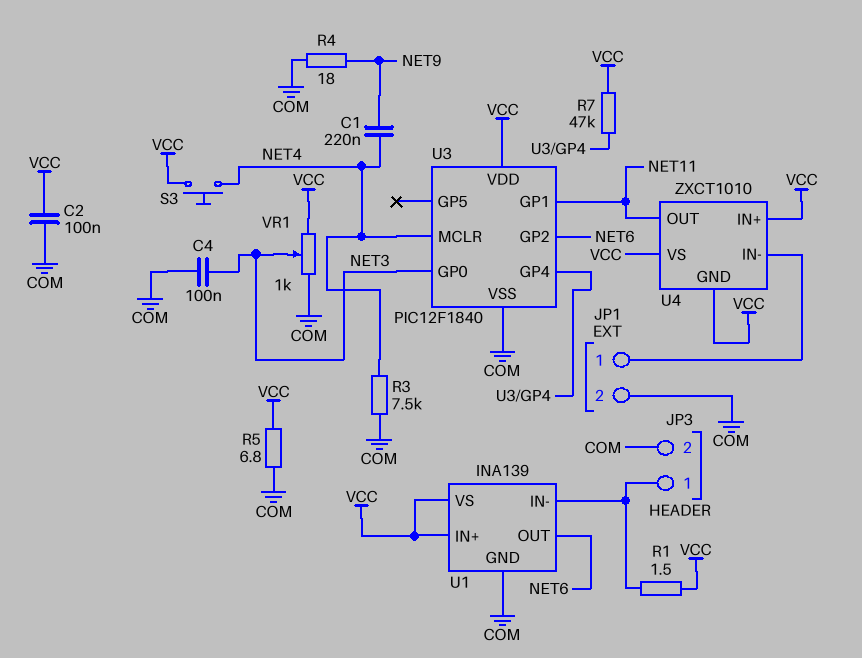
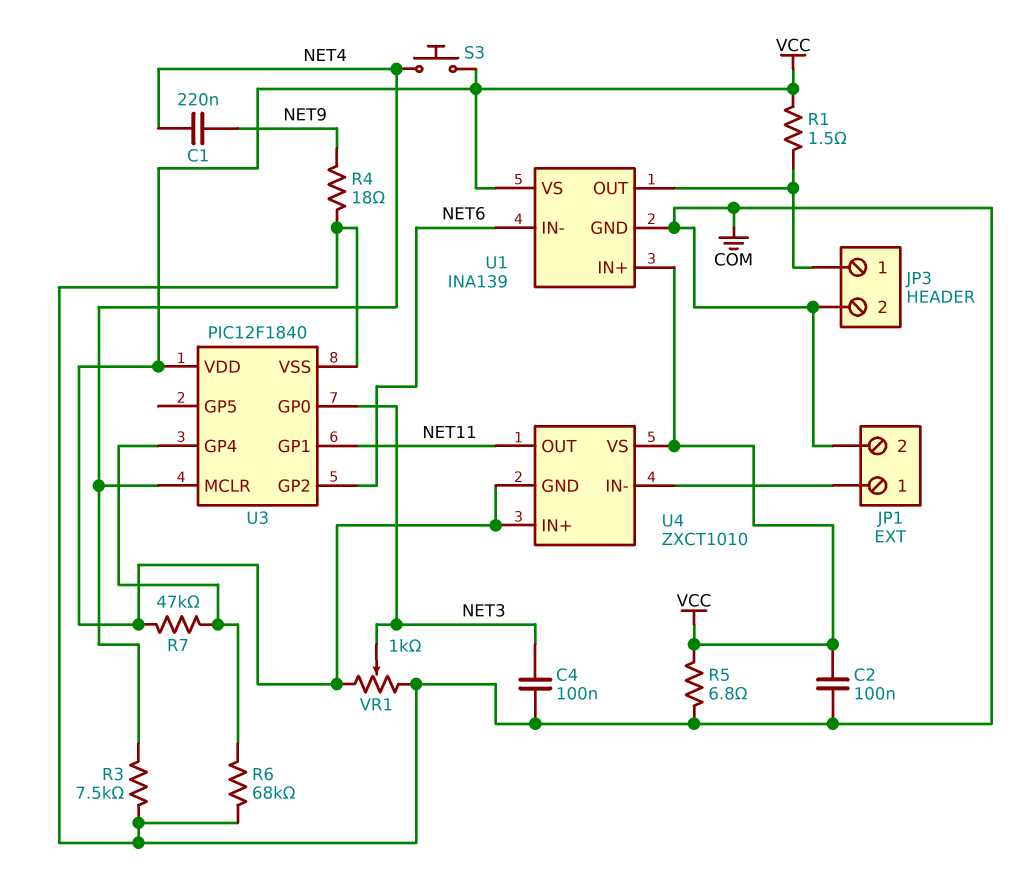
R6: none -> 68k (COM, U3/GP4)
U1 pin IN-: JP3/1 -> NET6
U1 pin OUT: NET6 -> JP3/1

